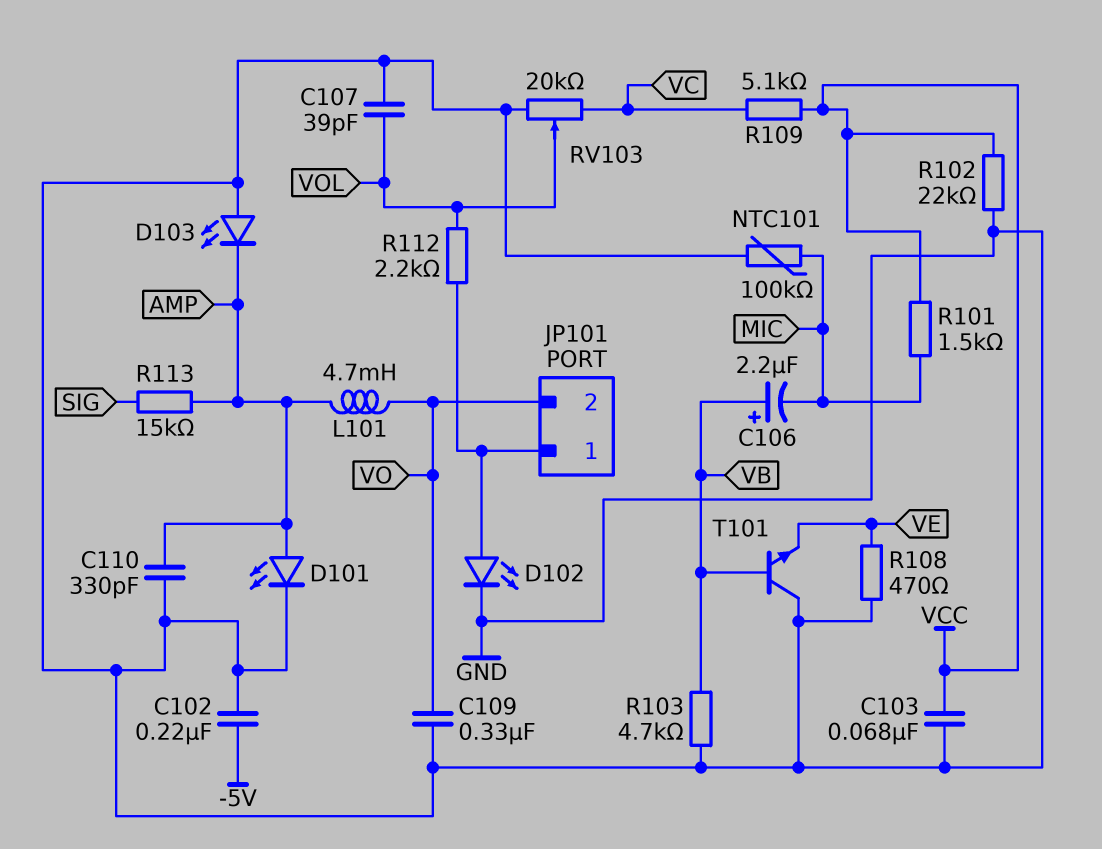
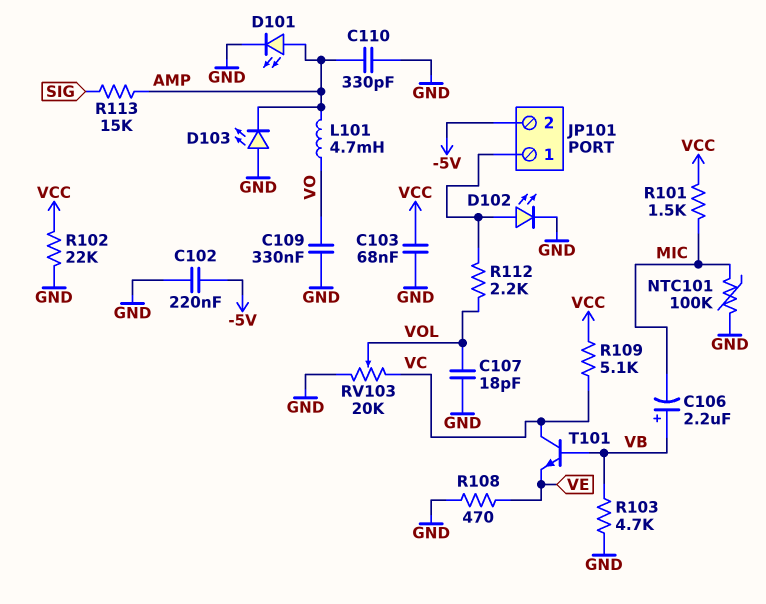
C107: 39pF (GND, VOL) -> 18pF (GND, VOL)
JP101 pin 2: VO -> -5V
T101: NPN (B VB, C GND, E VE) -> NPN (B VB, C VC, E VE)

